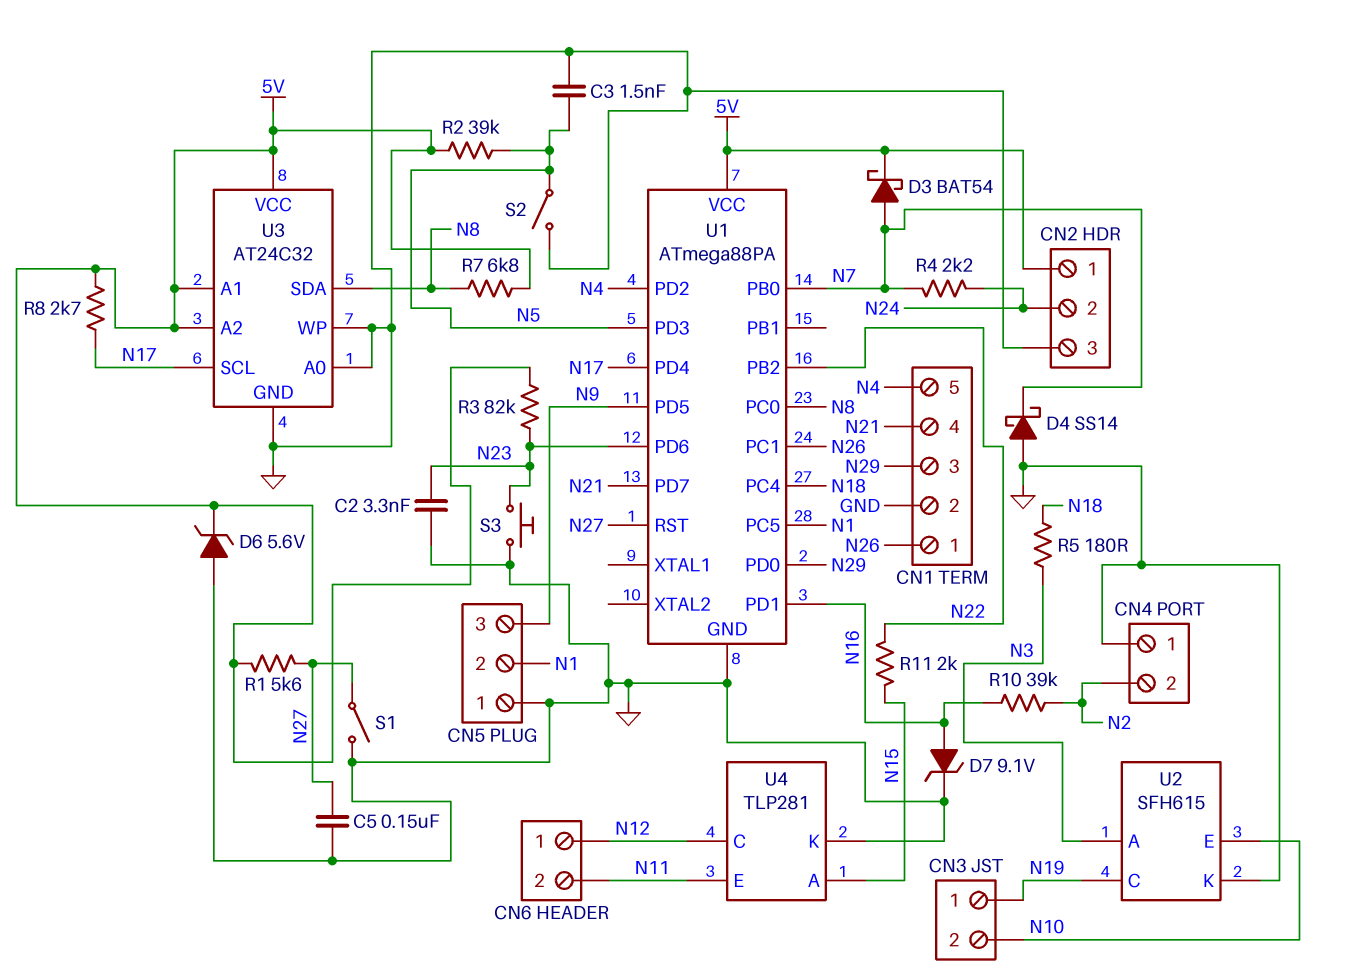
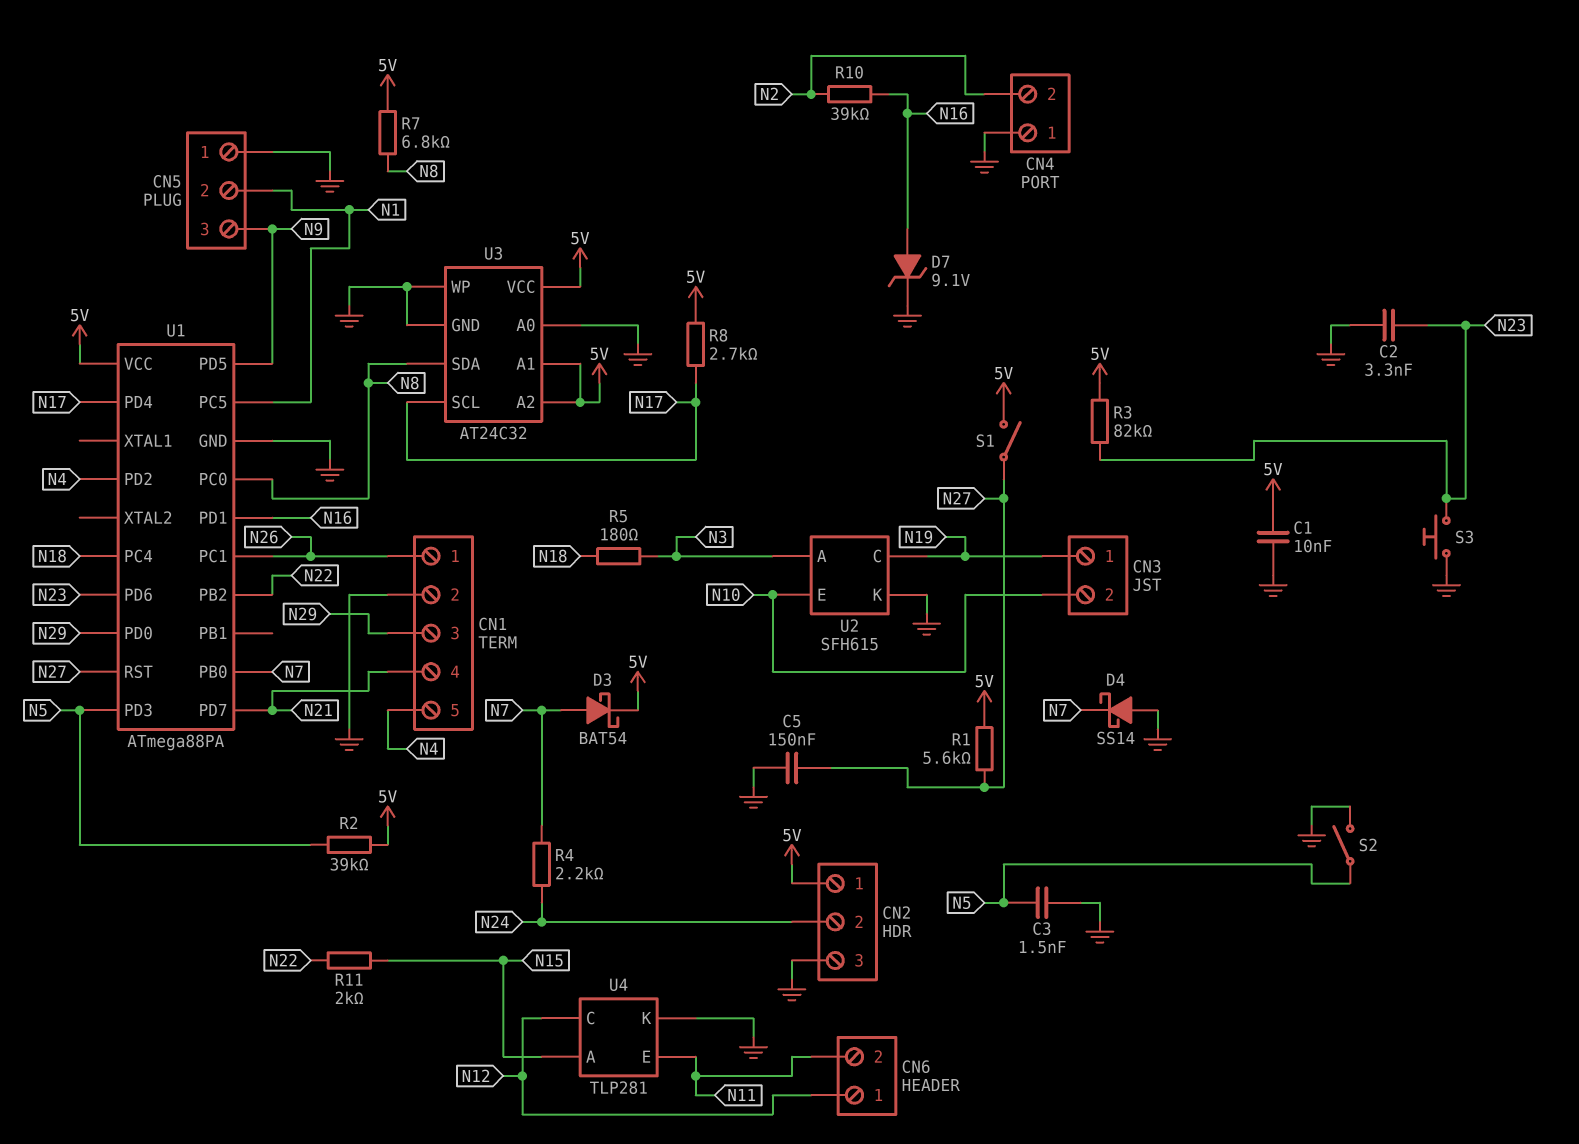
C1: none -> 10nF (5V, GND)
D6: zener 5.6V (A GND, K 5V) -> none
S1: switch (GND, N27) -> switch (5V, N27)

